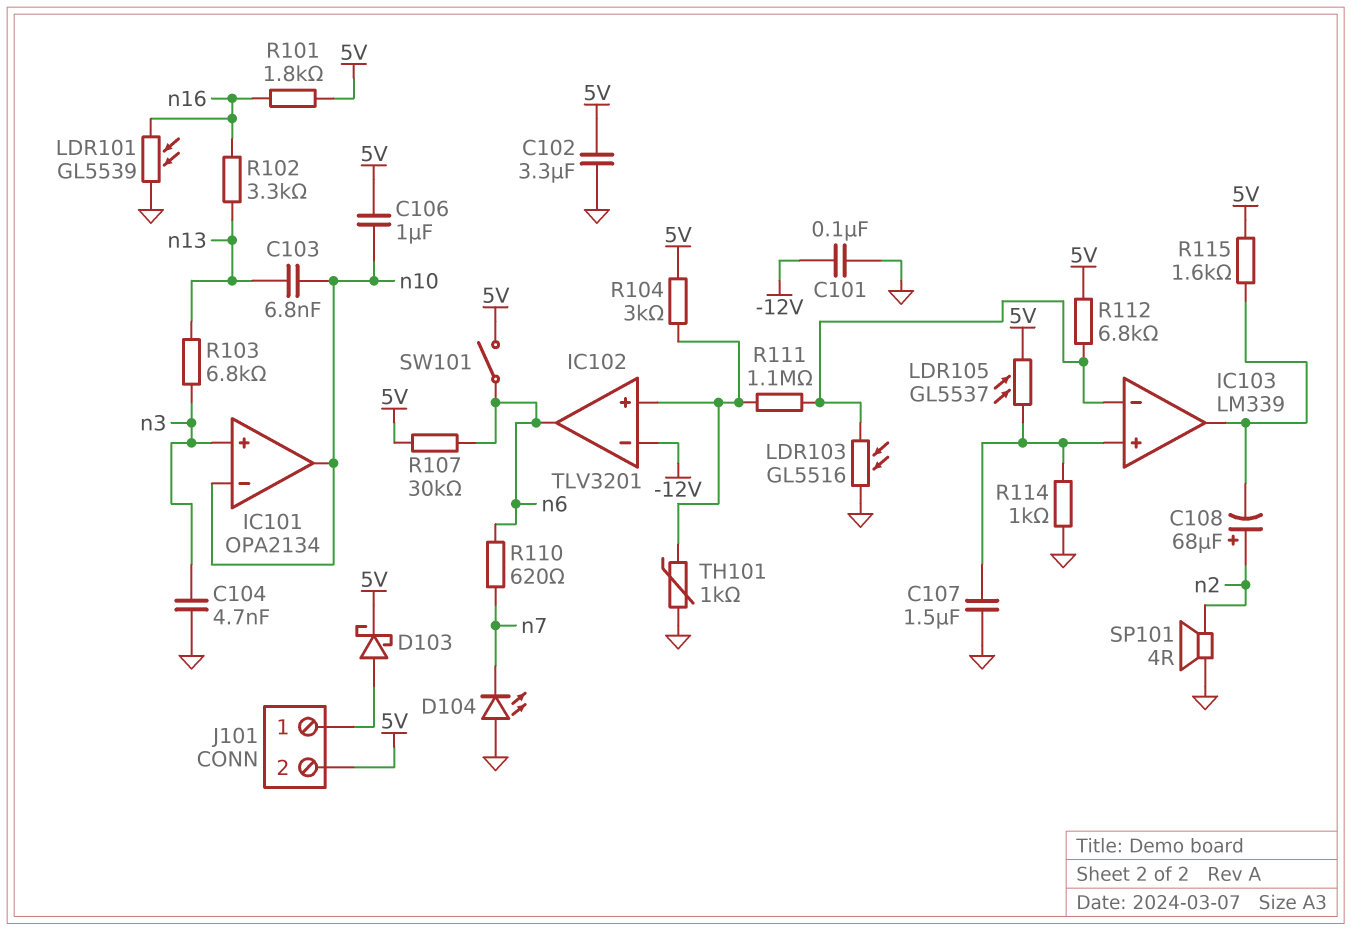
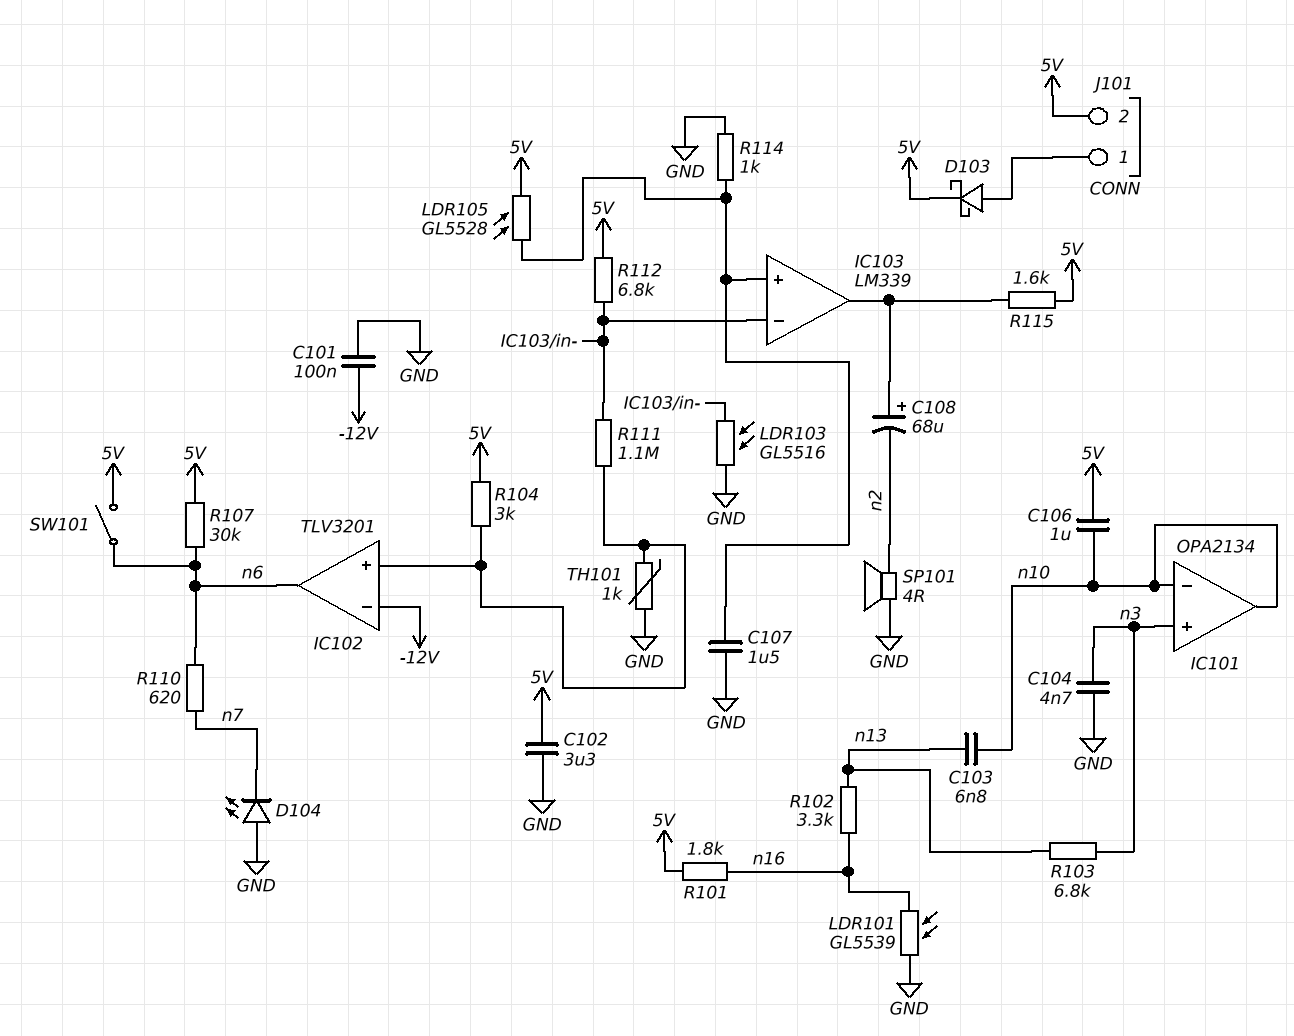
C108: 68uF (plus n2, minus IC103/out) -> 68uF (plus IC103/out, minus n2)
LDR105: GL5537 (5V, IC103/in+) -> GL5528 (5V, IC103/in+)

